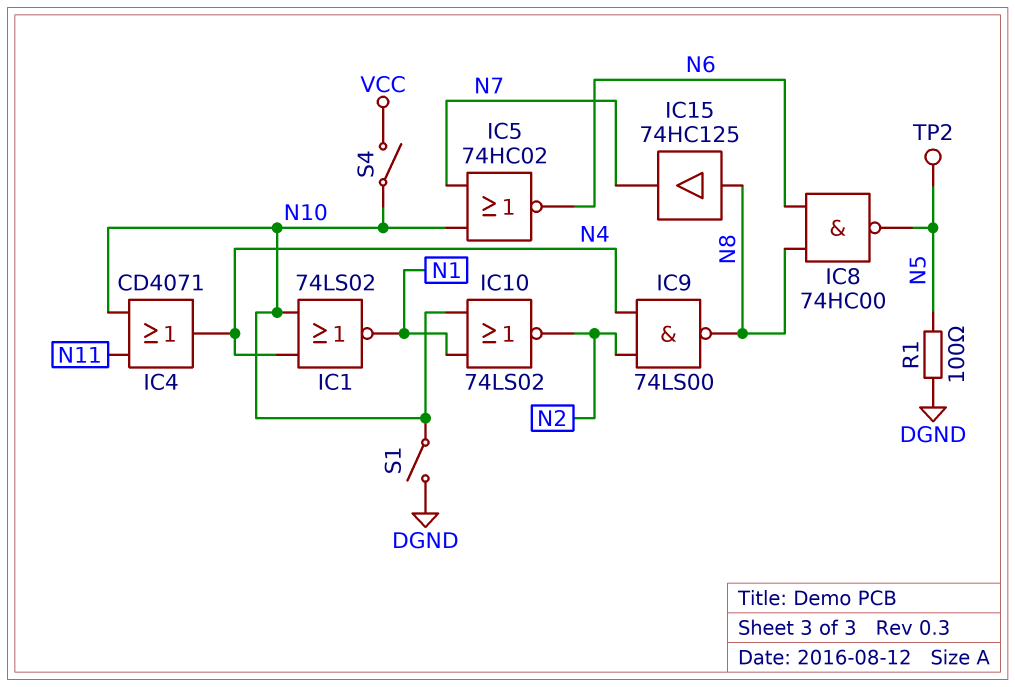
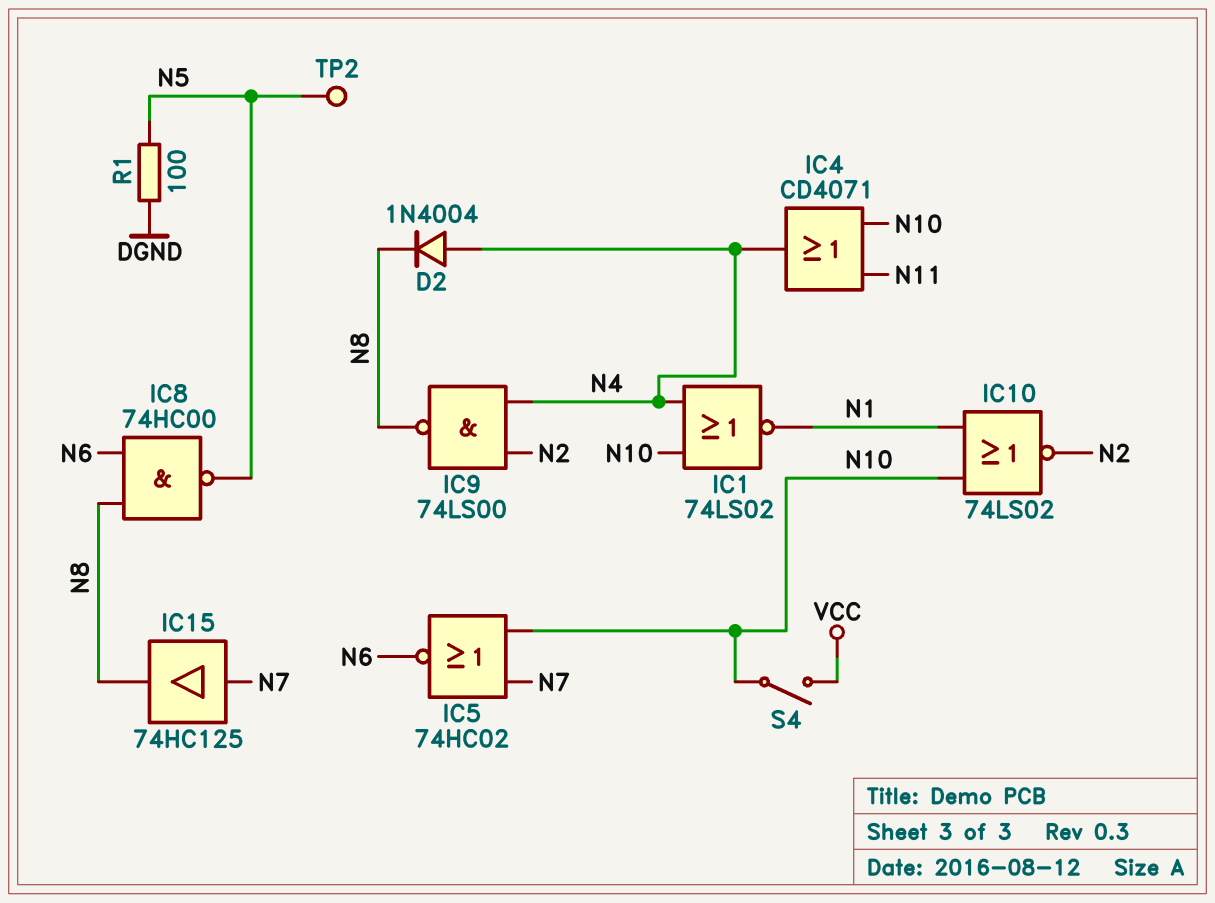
D2: none -> diode 1N4004 (A N4, K N8)
IC15: buffer 74HC125 (in N8, out N7) -> buffer 74HC125 (in N7, out N8)
S1: switch (DGND, N10) -> none

